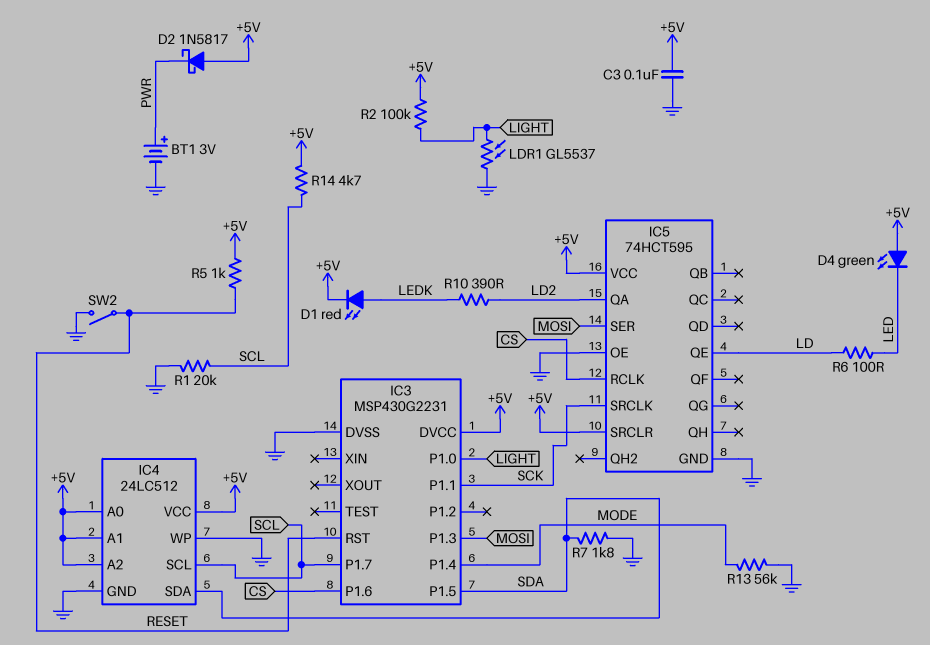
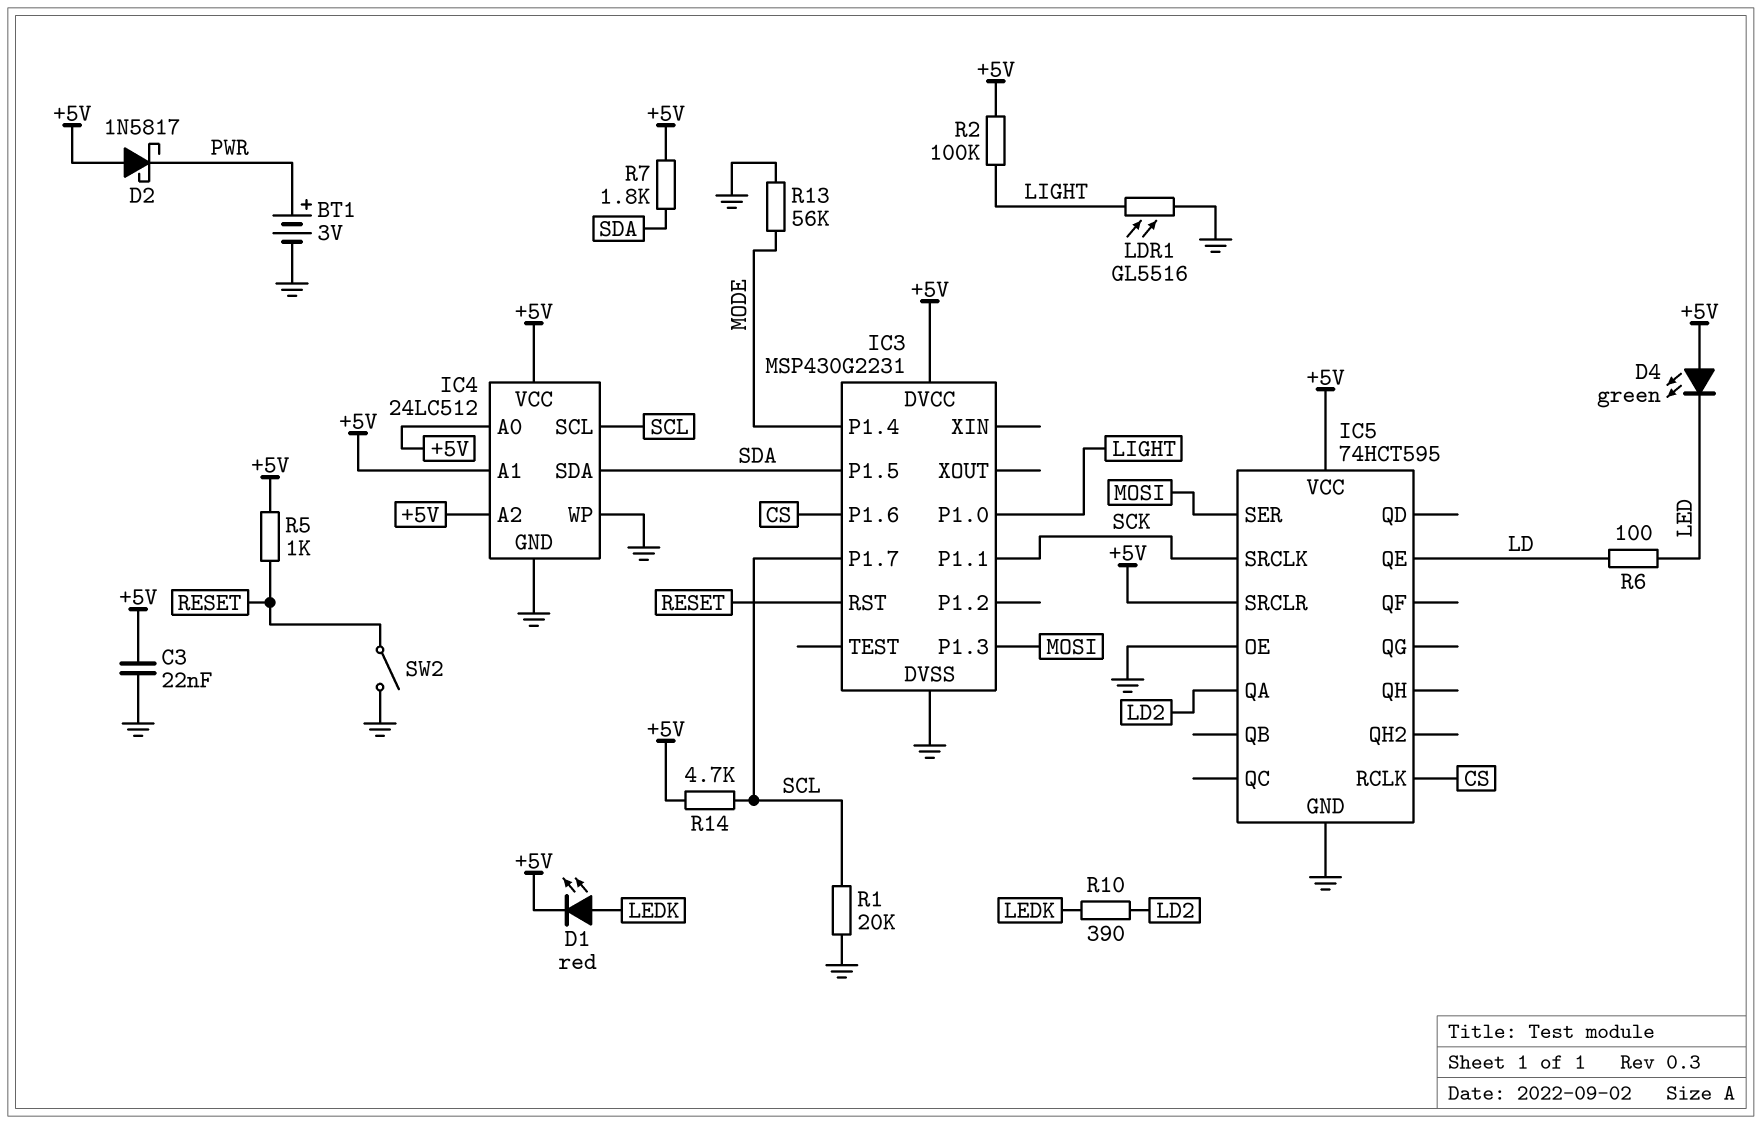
C3: 100nF (+5V, GND) -> 22nF (+5V, GND)
LDR1: GL5537 (GND, LIGHT) -> GL5516 (GND, LIGHT)
R7: 1.8k (GND, SDA) -> 1.8k (+5V, SDA)

